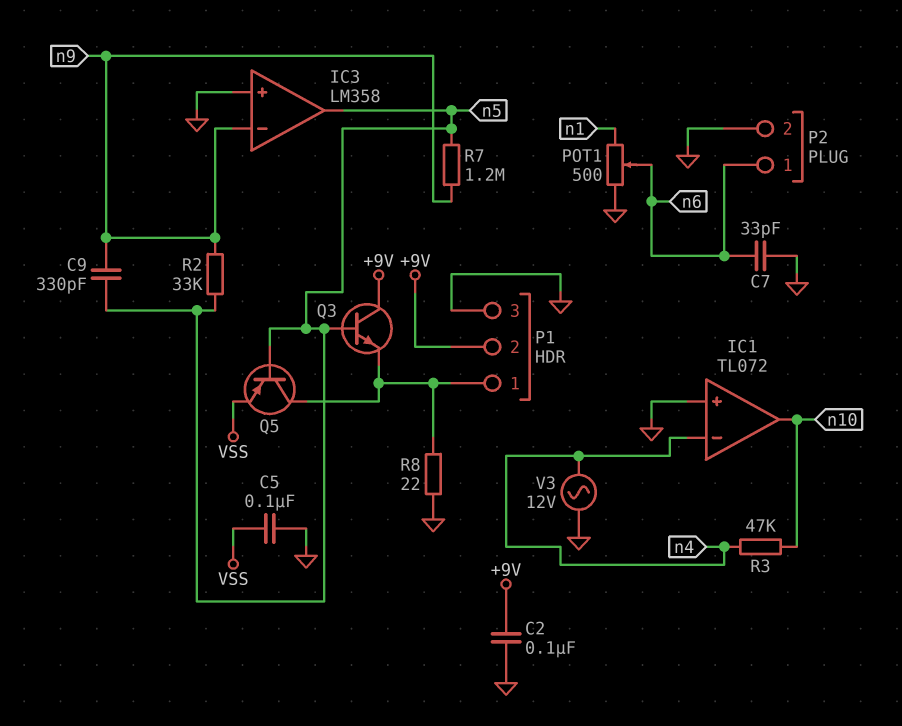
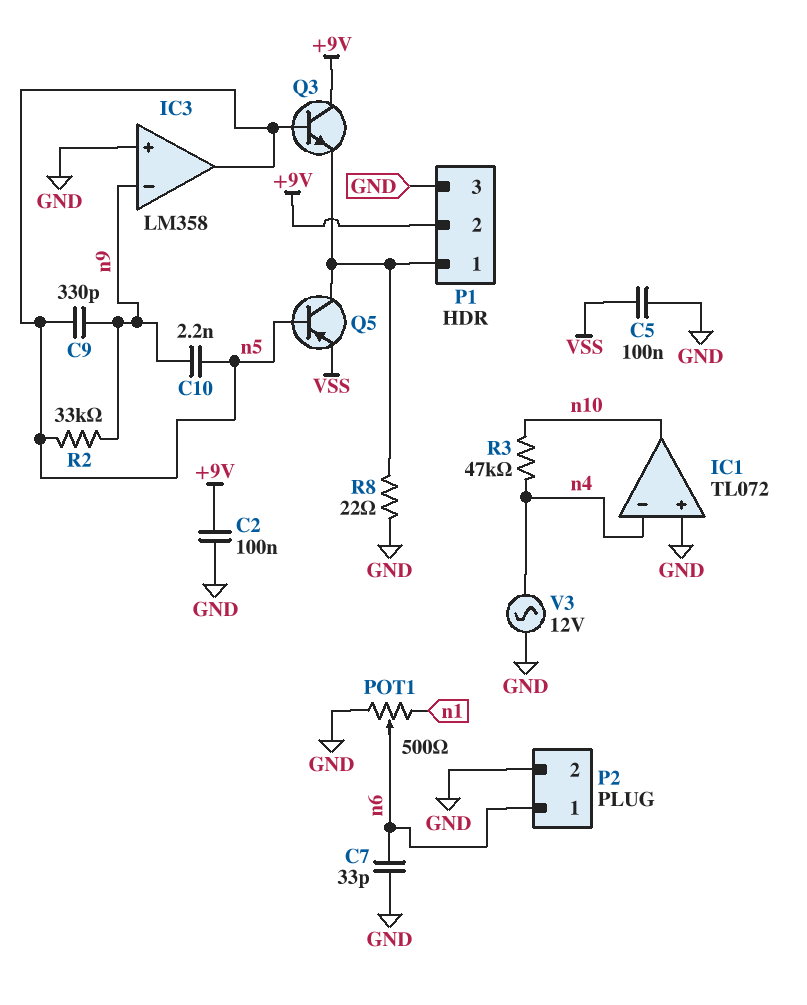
C10: none -> 2.2nF (n5, n9)
R7: 1.2M (n5, n9) -> none

